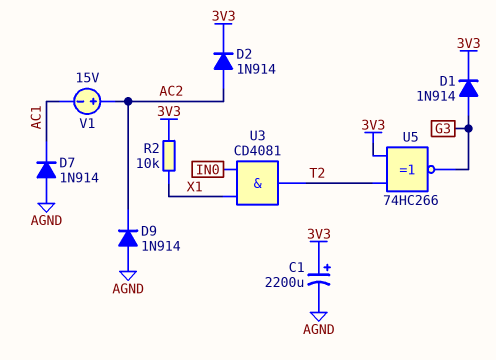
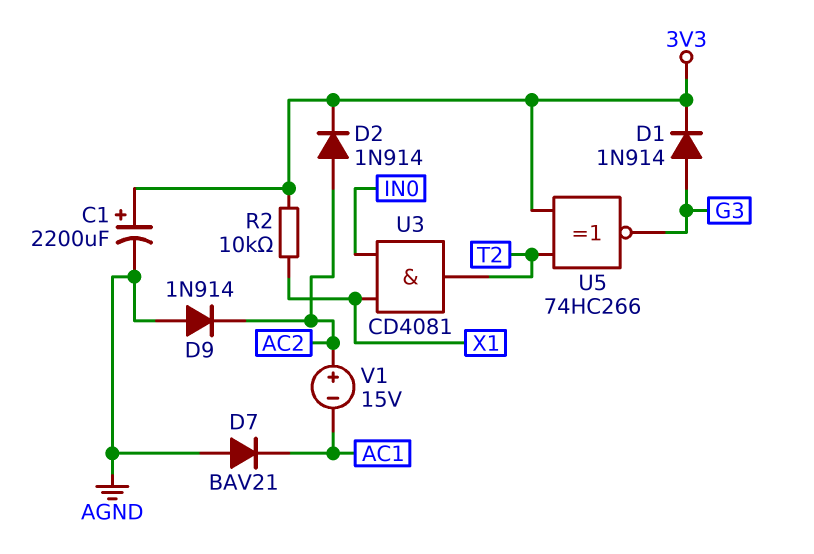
D7: diode 1N914 (A AGND, K AC1) -> diode BAV21 (A AGND, K AC1)

